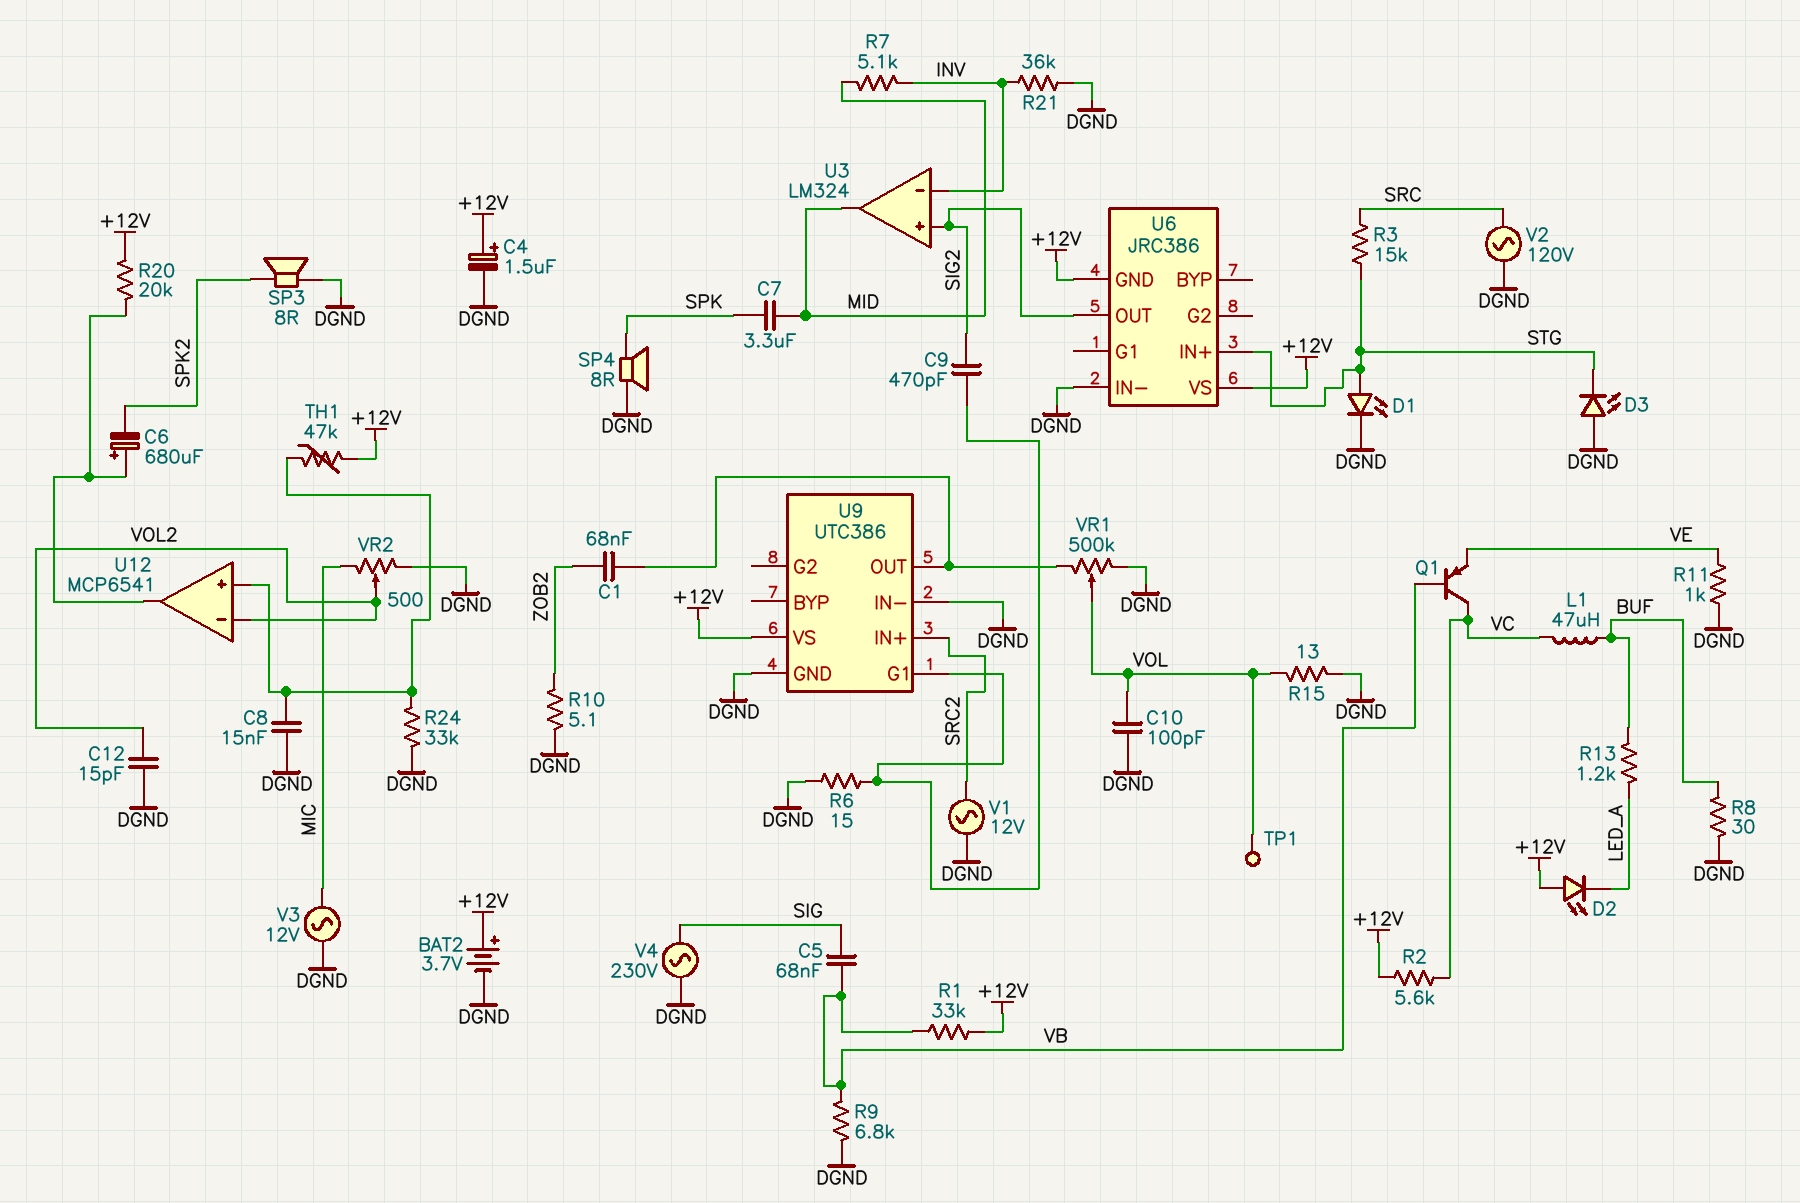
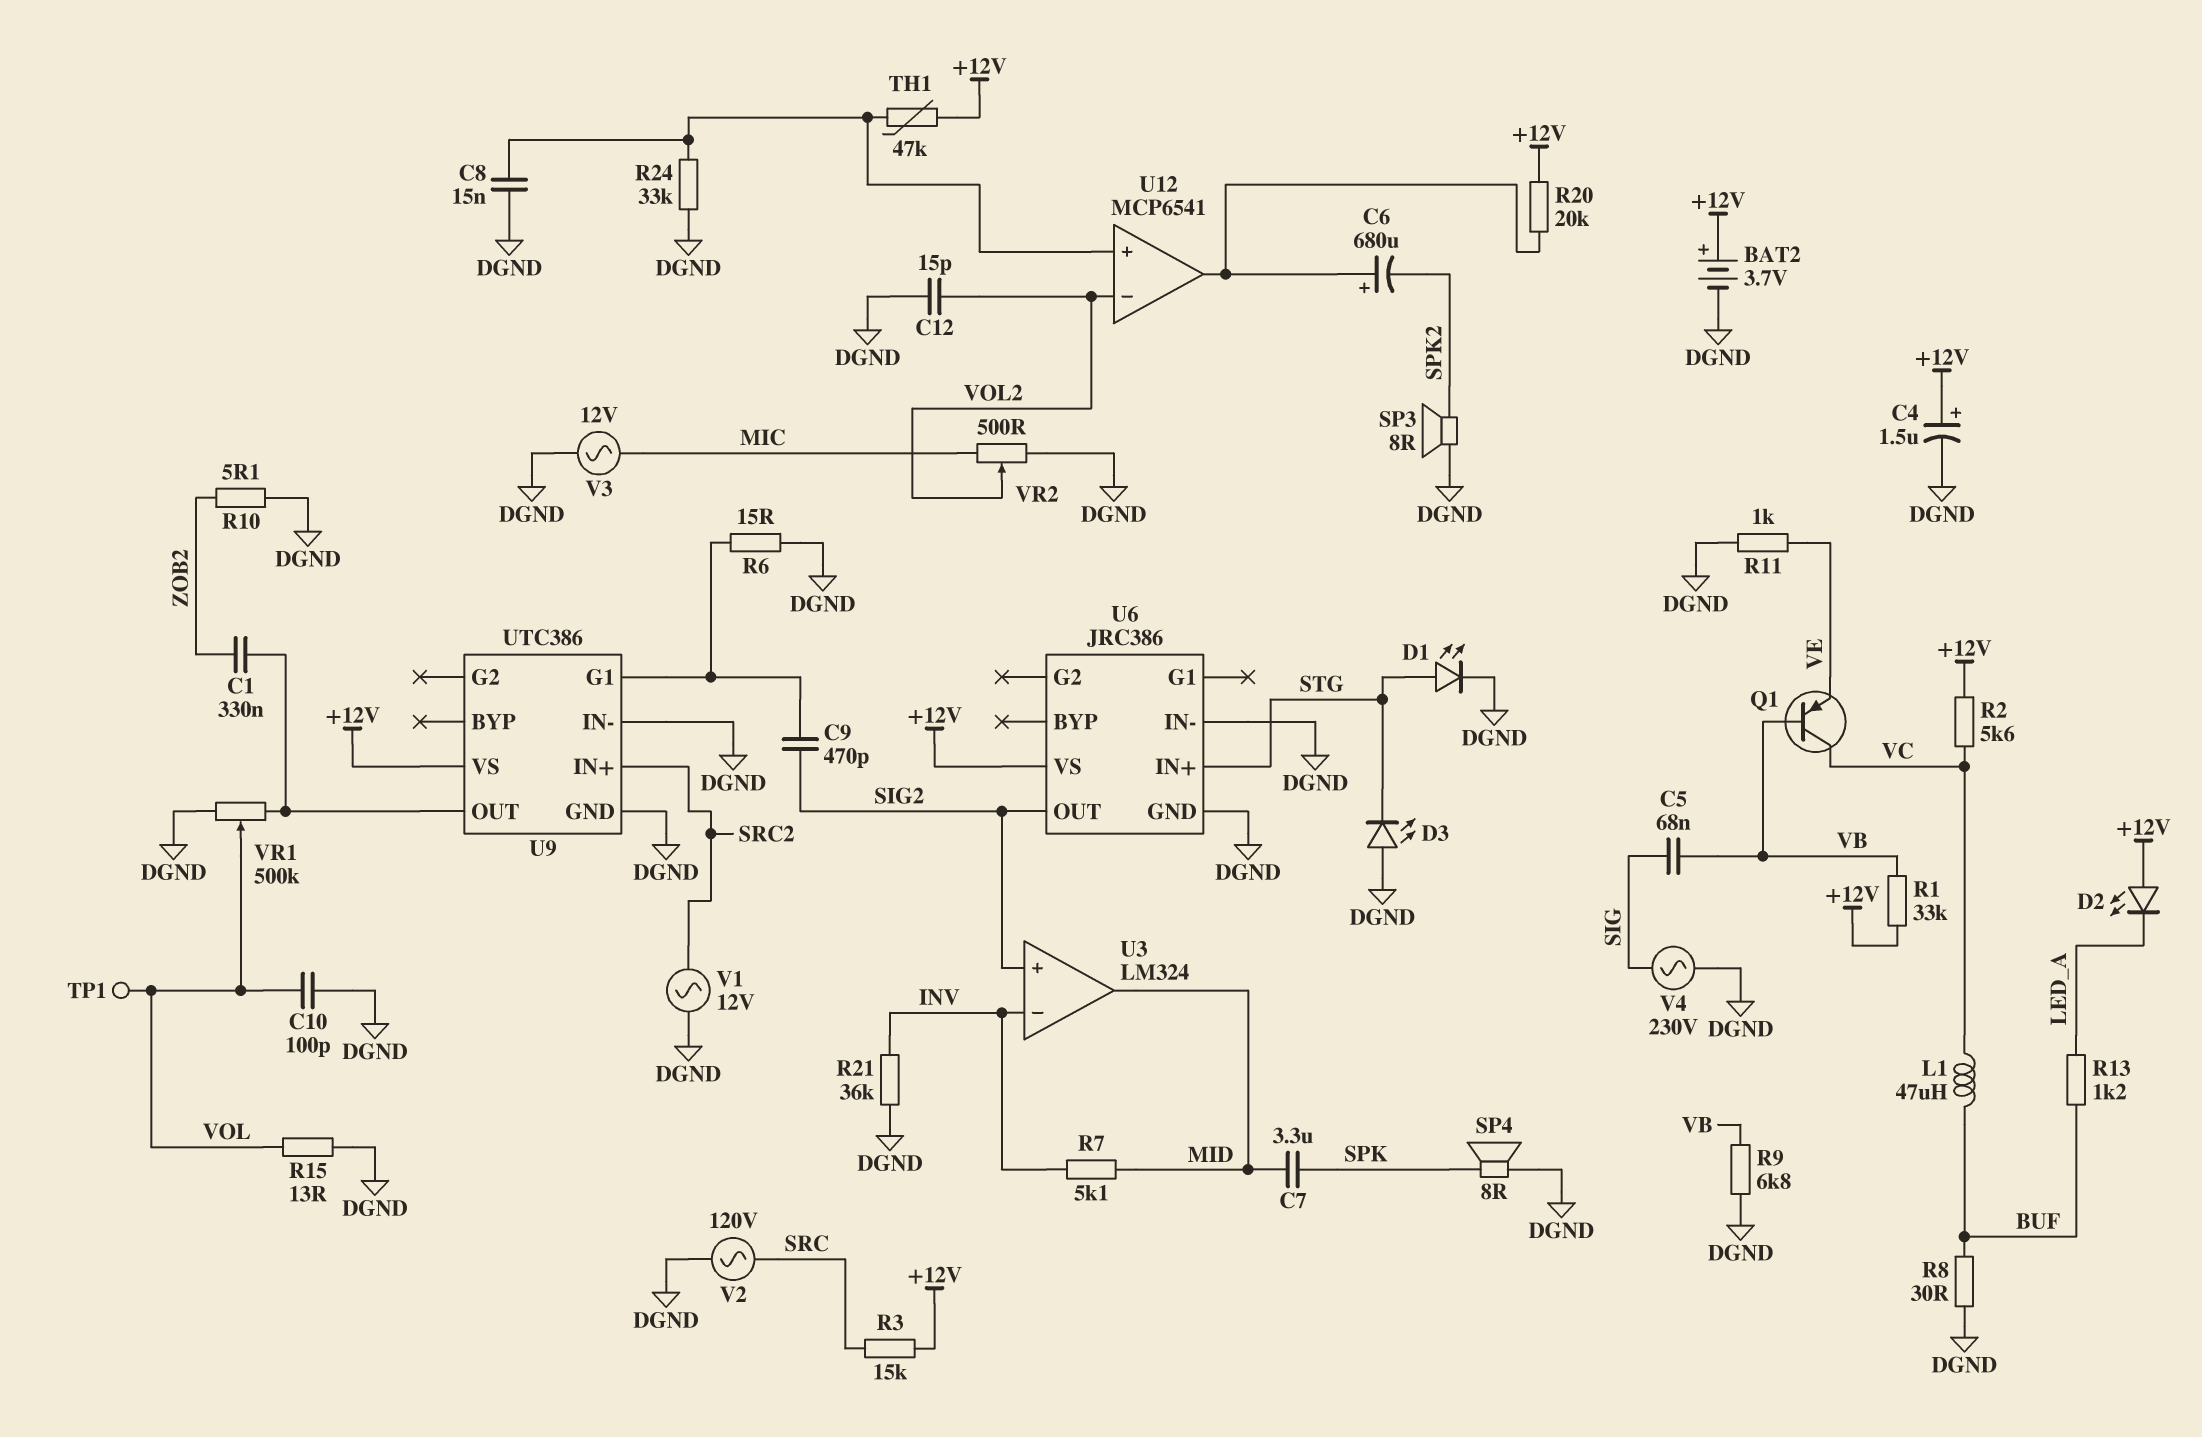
C1: 68nF (U9/OUT, ZOB2) -> 330nF (U9/OUT, ZOB2)
R3: 15k (SRC, STG) -> 15k (+12V, SRC)
U6 pin GND: +12V -> DGND

